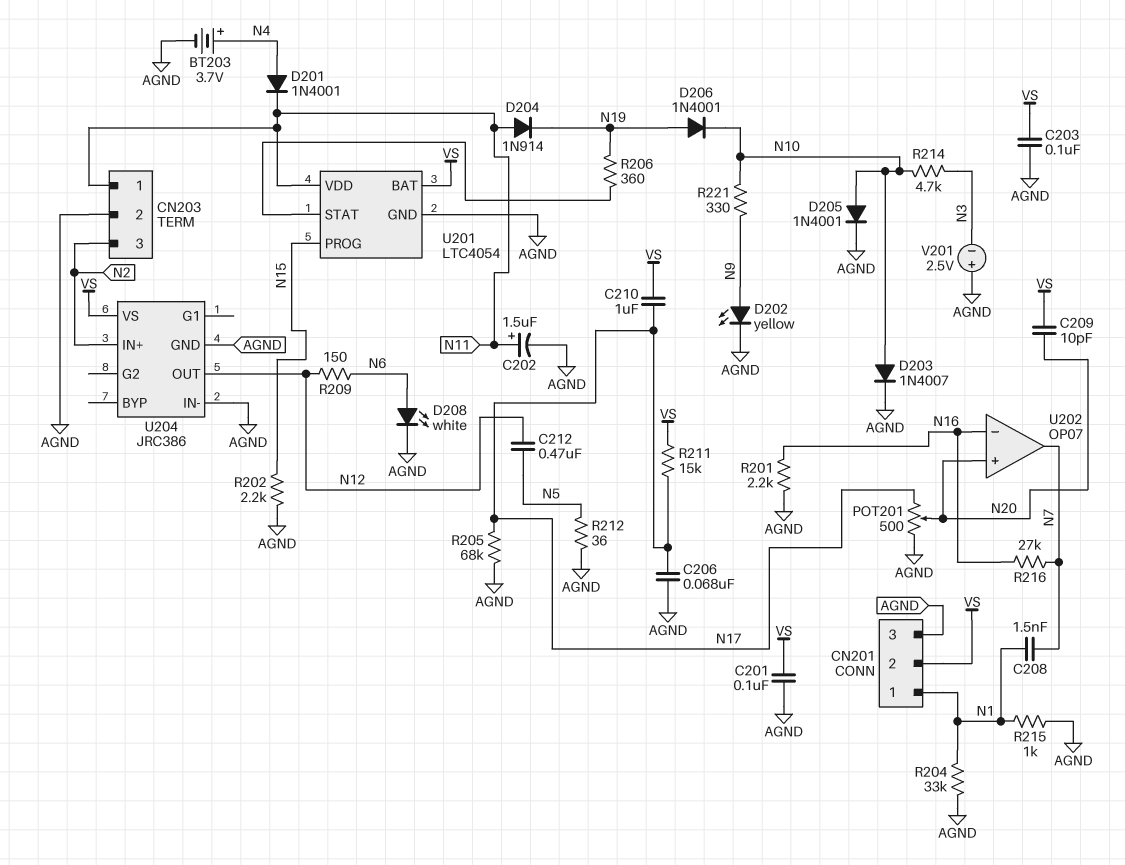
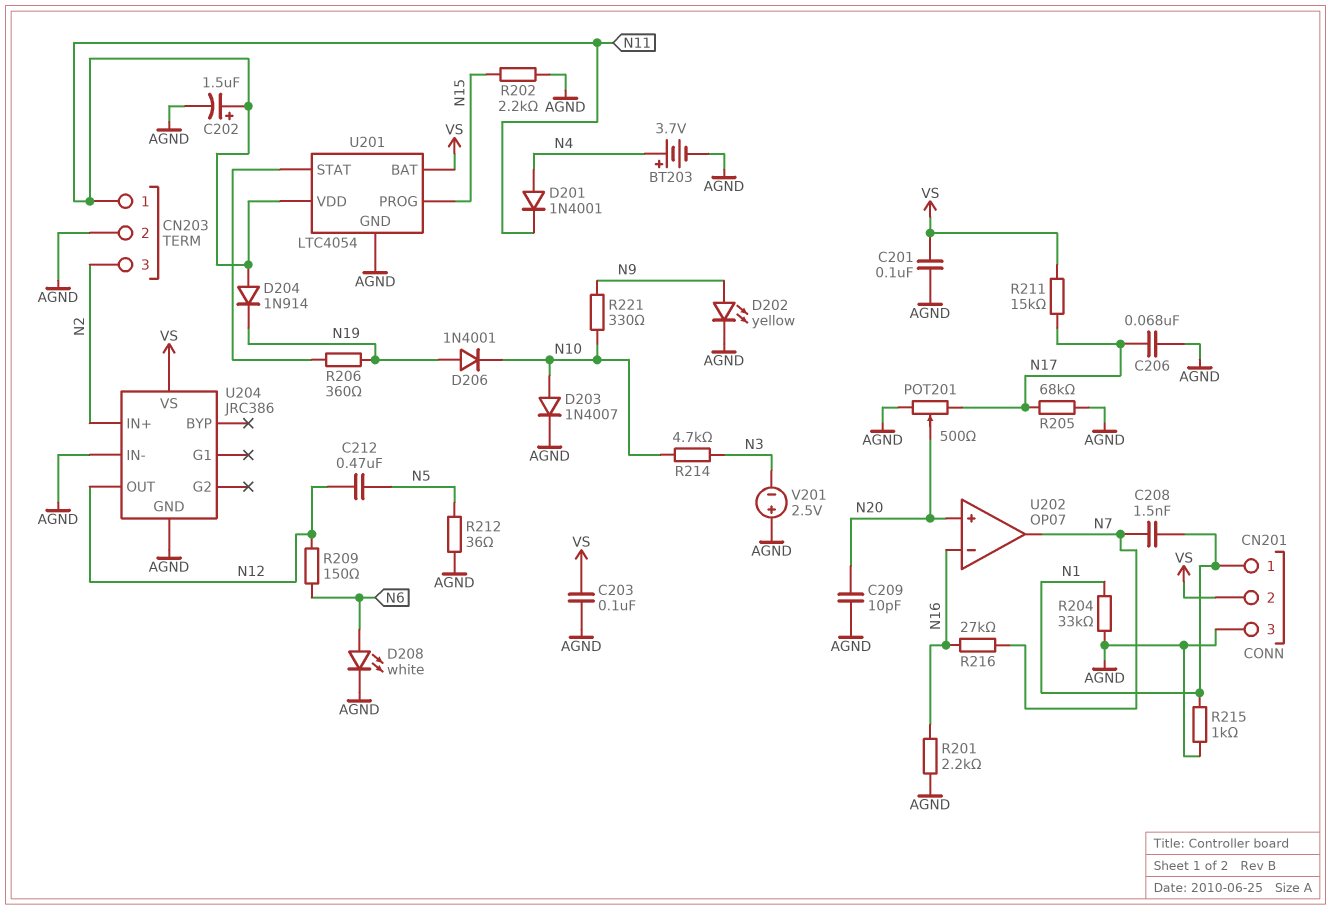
C209: 10pF (N20, VS) -> 10pF (AGND, N20)
C210: 1uF (N17, VS) -> none
D205: diode 1N4001 (A N10, K AGND) -> none

